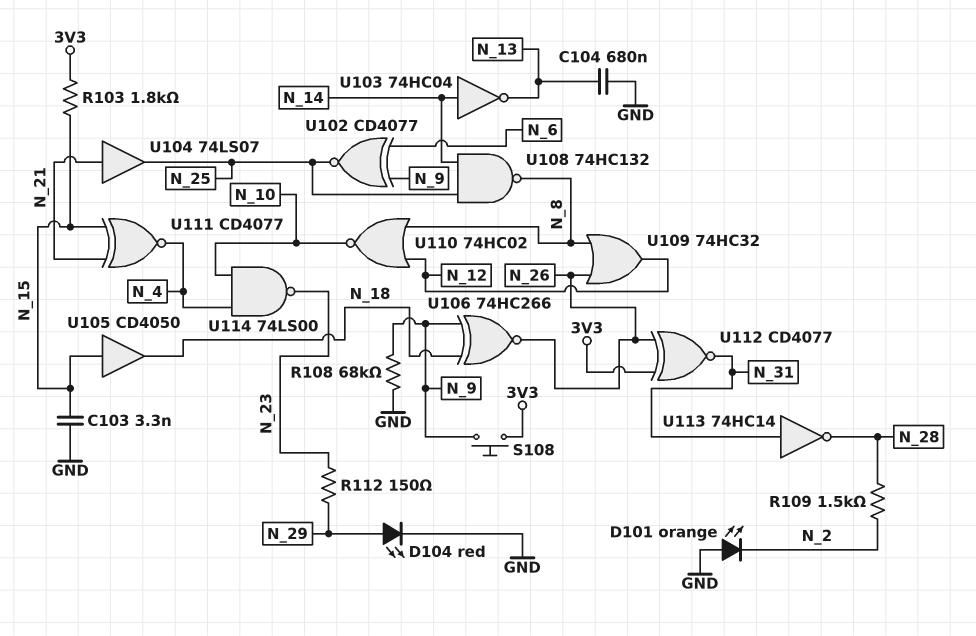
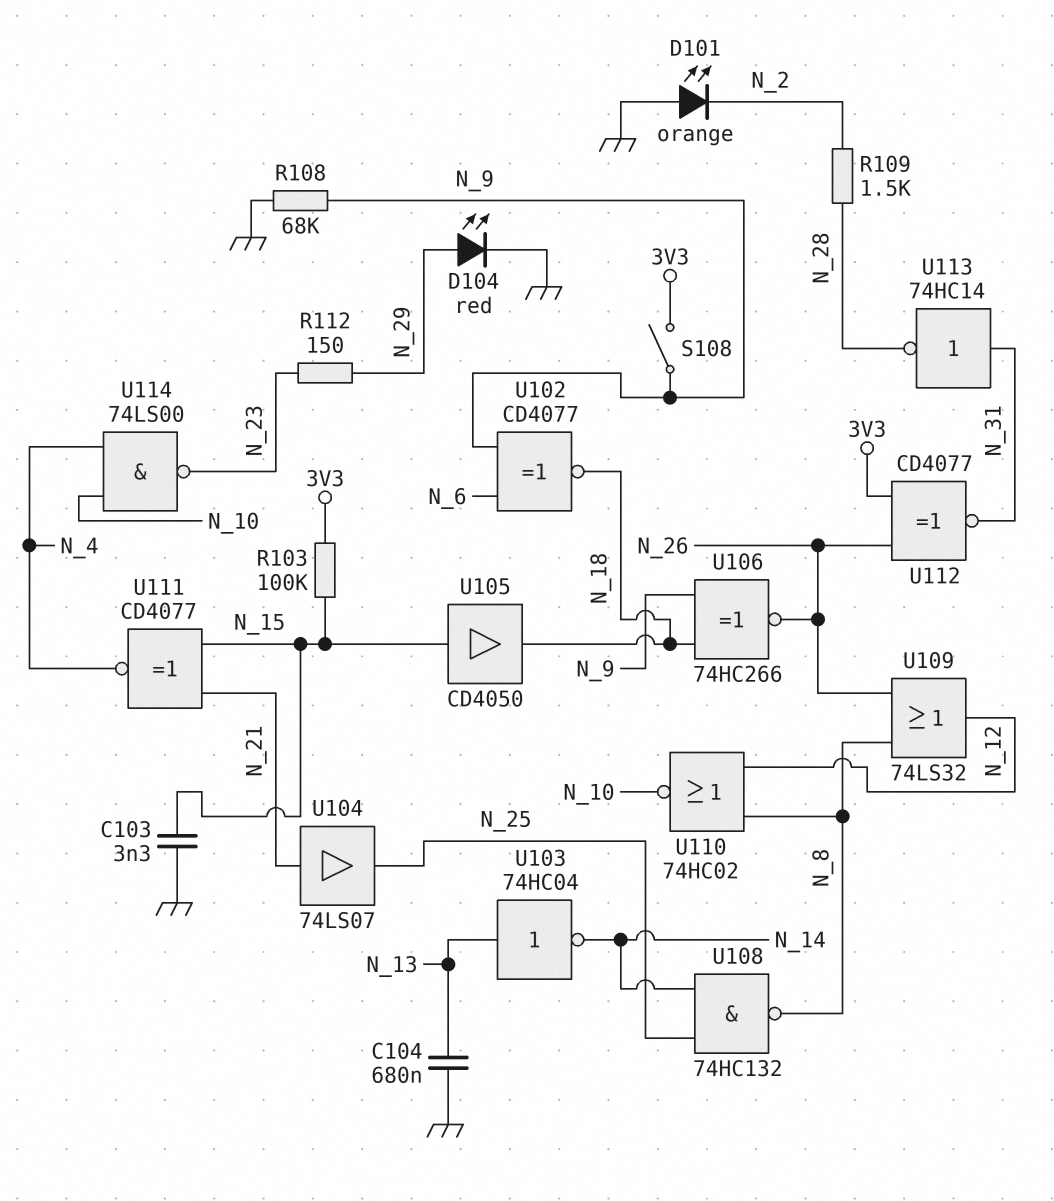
R103: 1.8k (3V3, N_15) -> 100k (3V3, N_15)
S108: button (3V3, N_9) -> switch (3V3, N_9)
U102: XNOR CD4077 (in N_6, in N_9, out N_25) -> XNOR CD4077 (in N_6, in N_9, out N_18)
U103: NOT 74HC04 (in N_14, out N_13) -> NOT 74HC04 (in N_13, out N_14)
U109: OR 74HC32 (in N_8, in N_26, out N_12) -> OR 74LS32 (in N_8, in N_26, out N_12)

